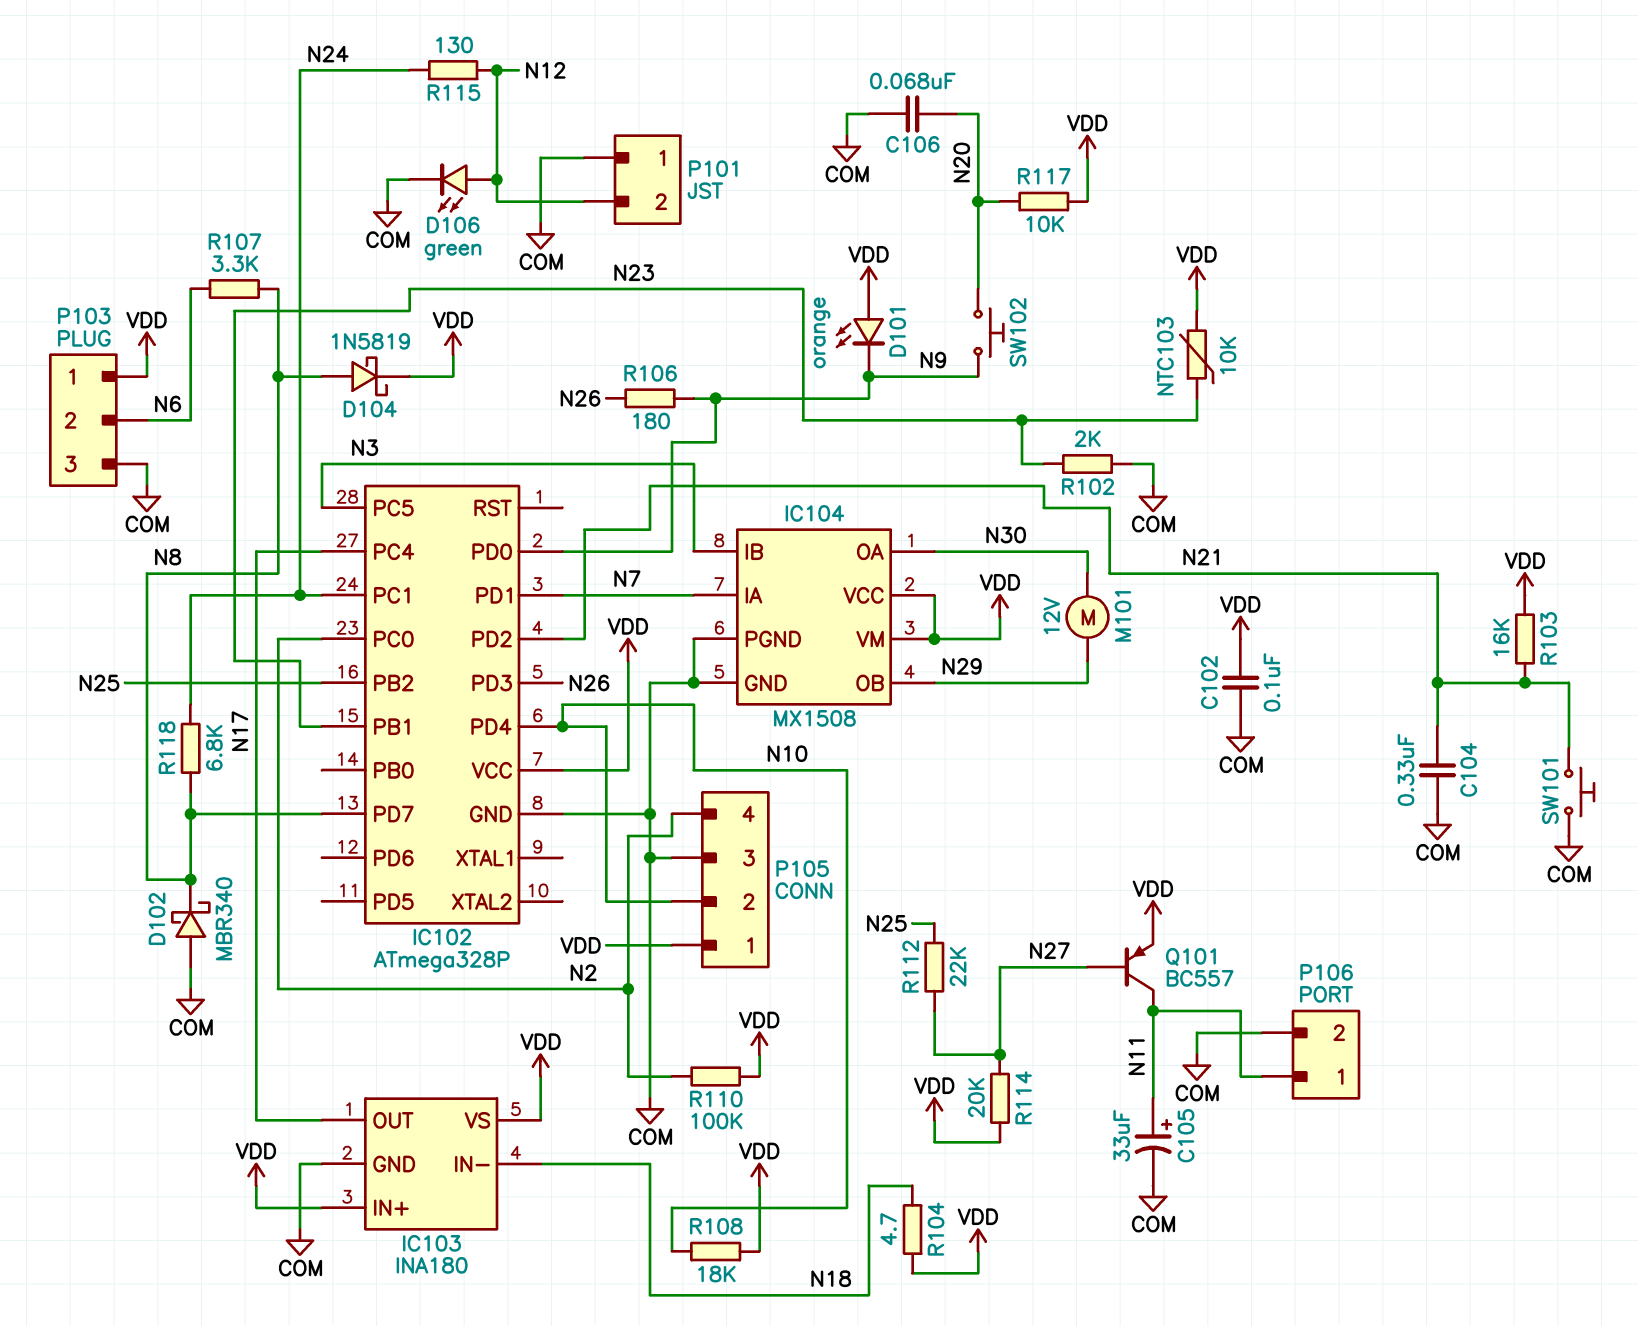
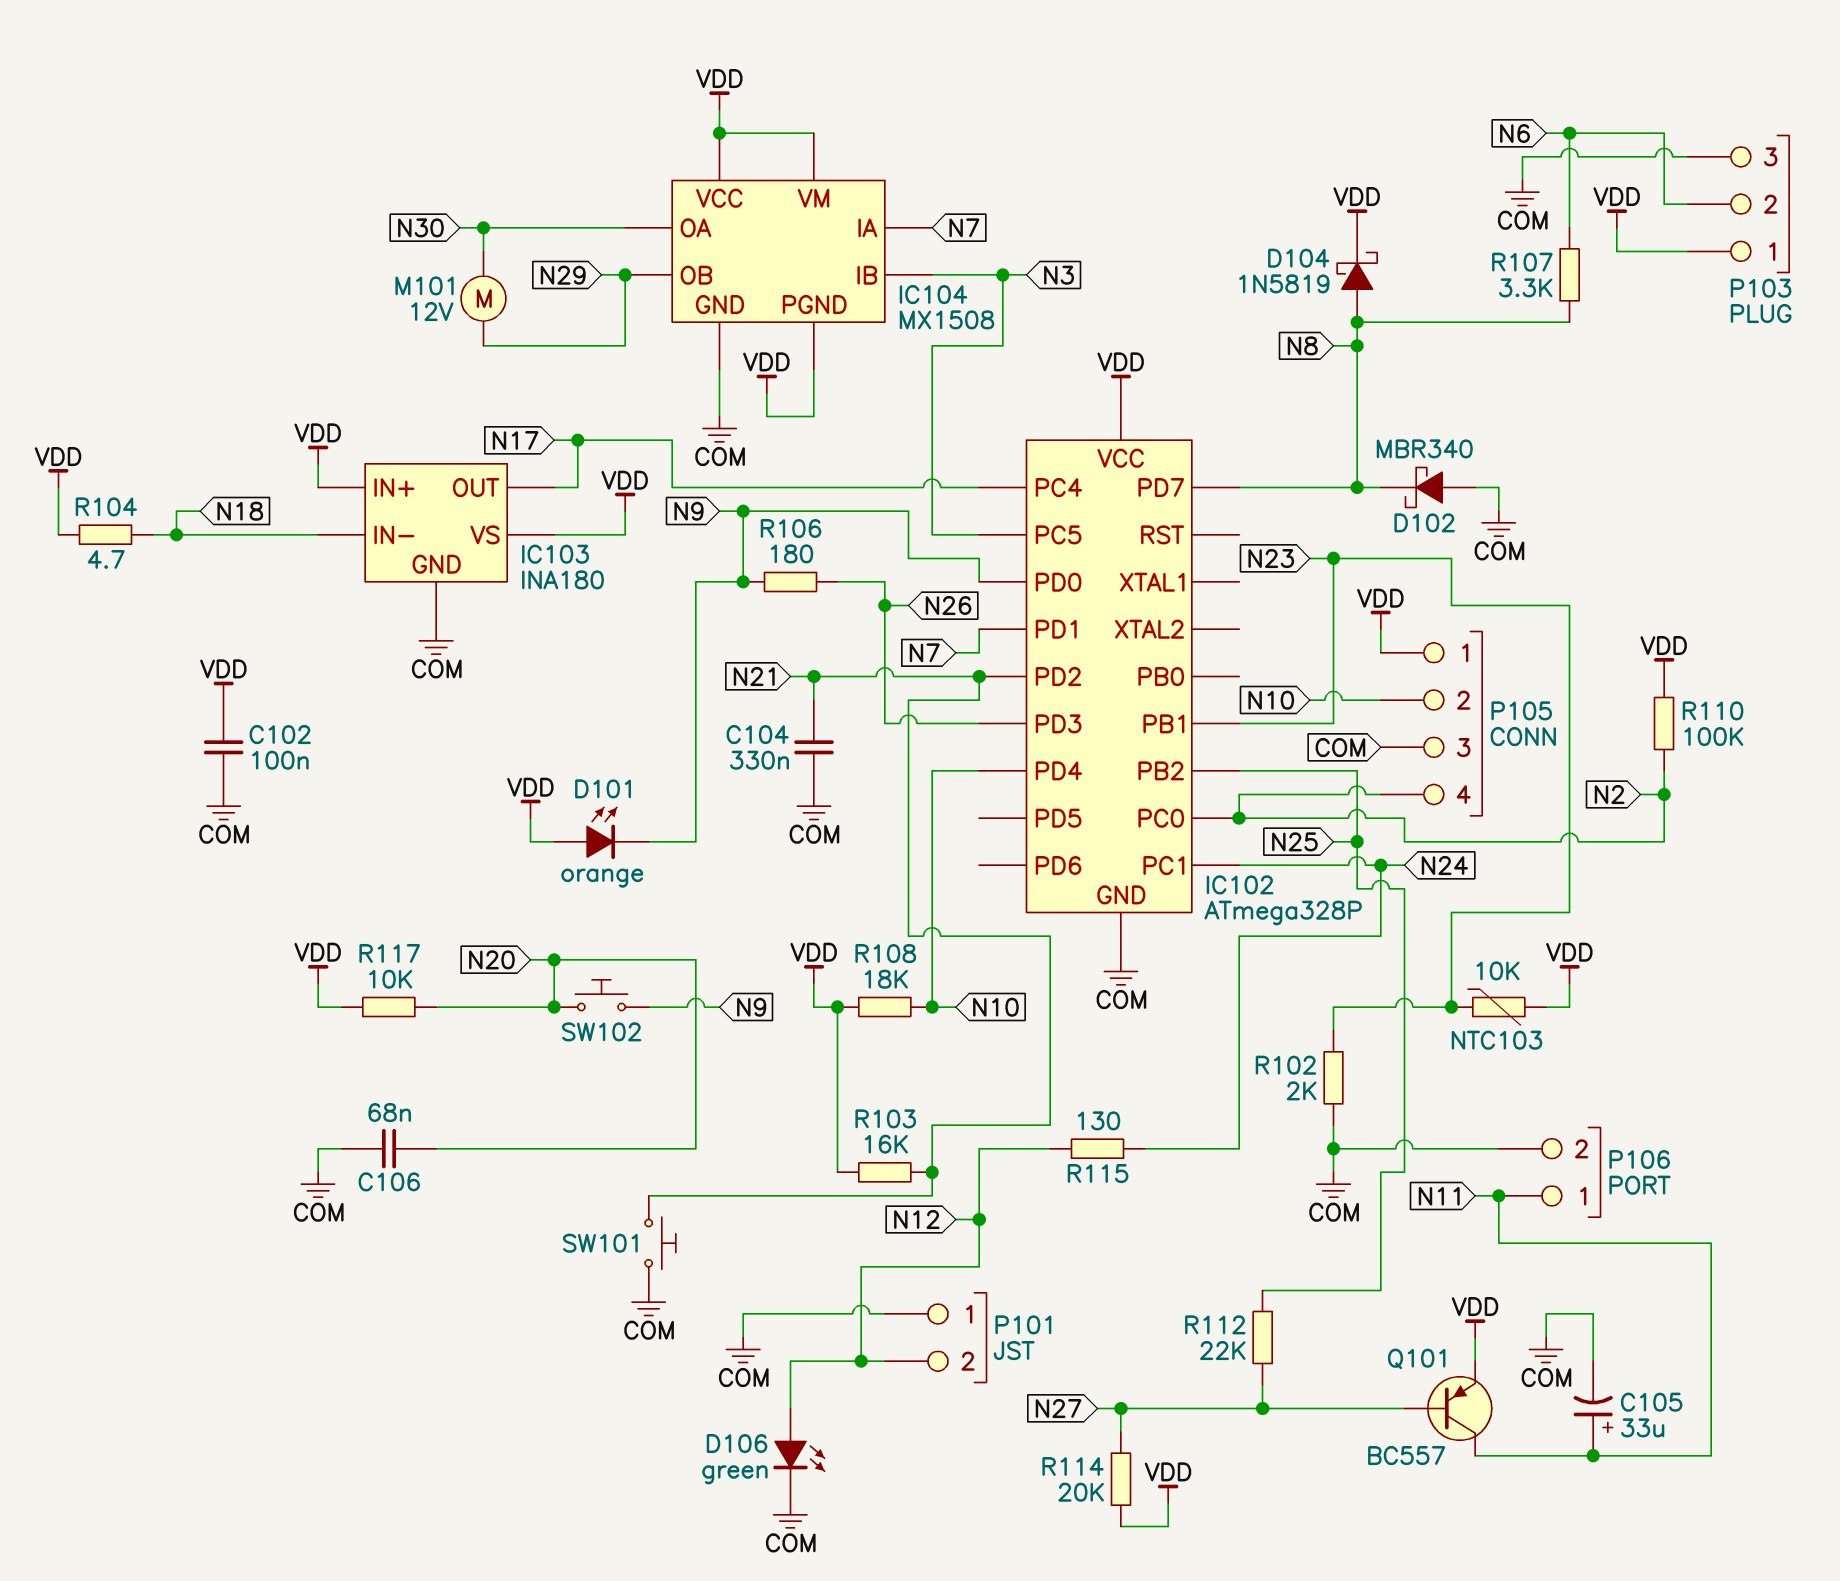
IC104 pin PGND: COM -> VDD
R118: 6.8k (N8, N24) -> none

